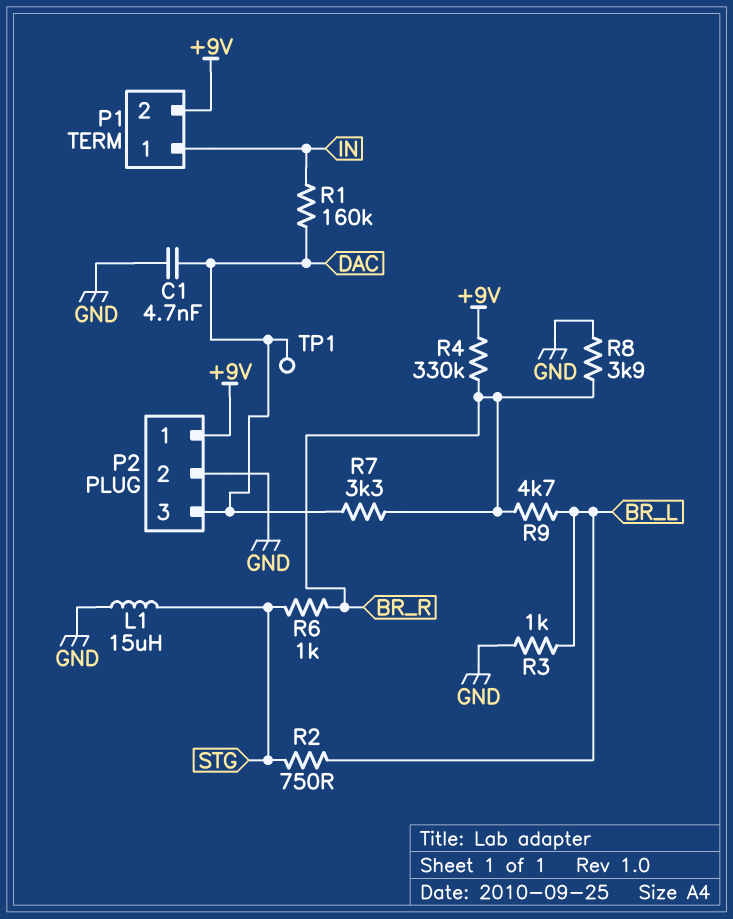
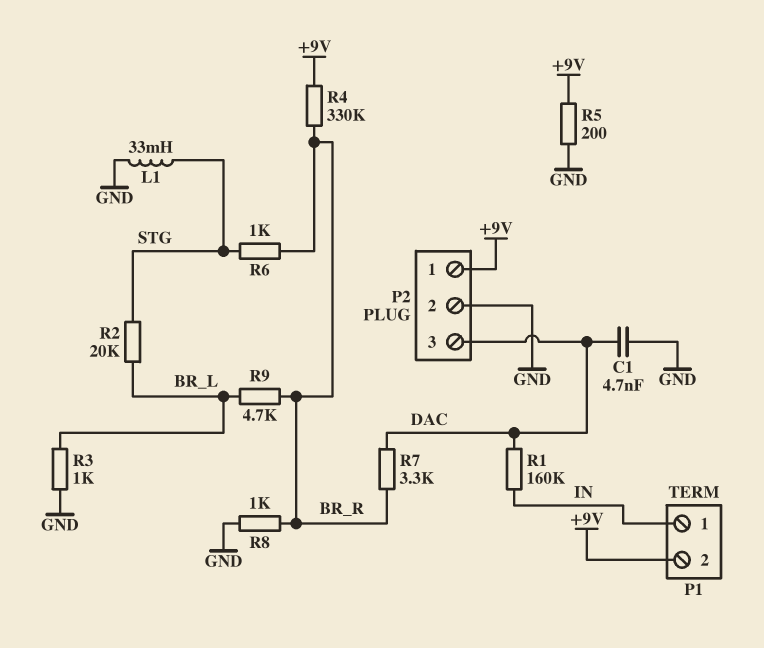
L1: 15uH (GND, STG) -> 33mH (GND, STG)
R2: 750 (BR_L, STG) -> 20k (BR_L, STG)
R5: none -> 200 (+9V, GND)
R8: 3.9k (BR_R, GND) -> 1k (BR_R, GND)
TP1: test point (DAC) -> none

